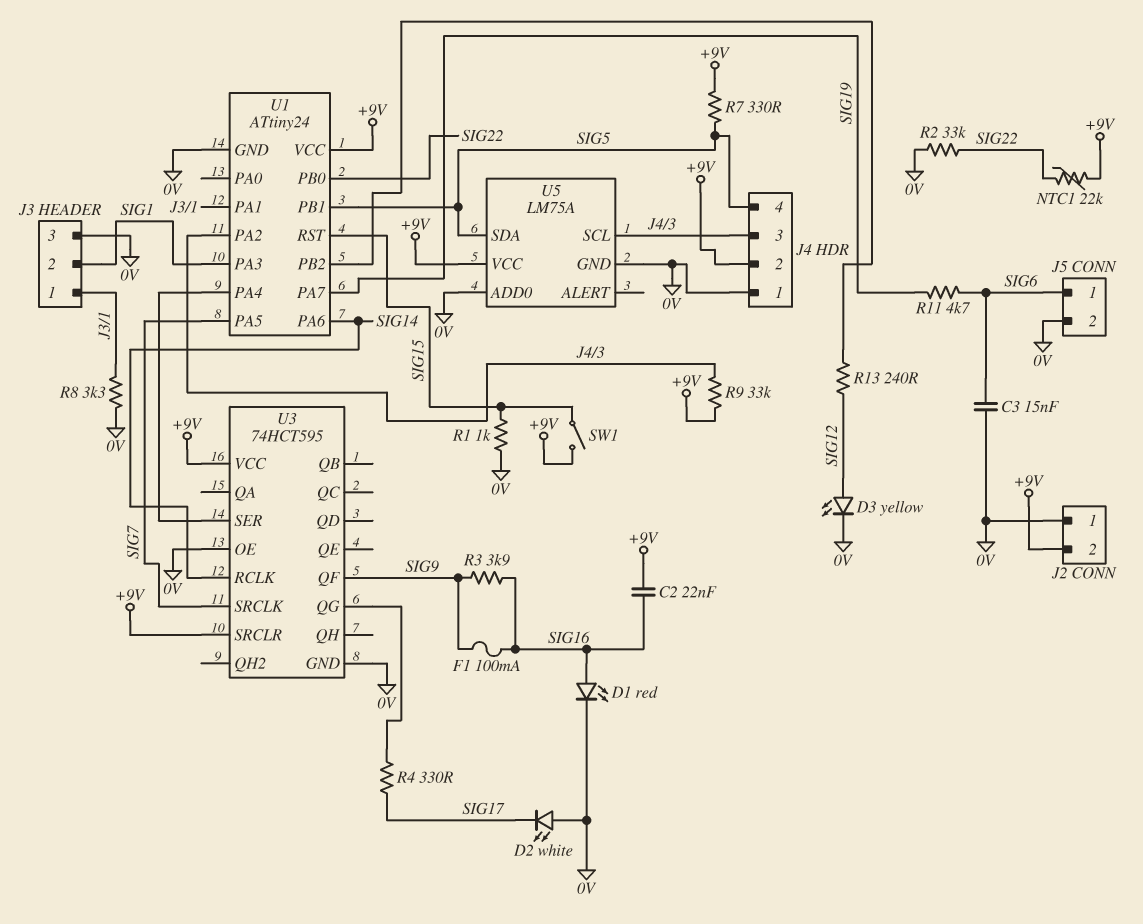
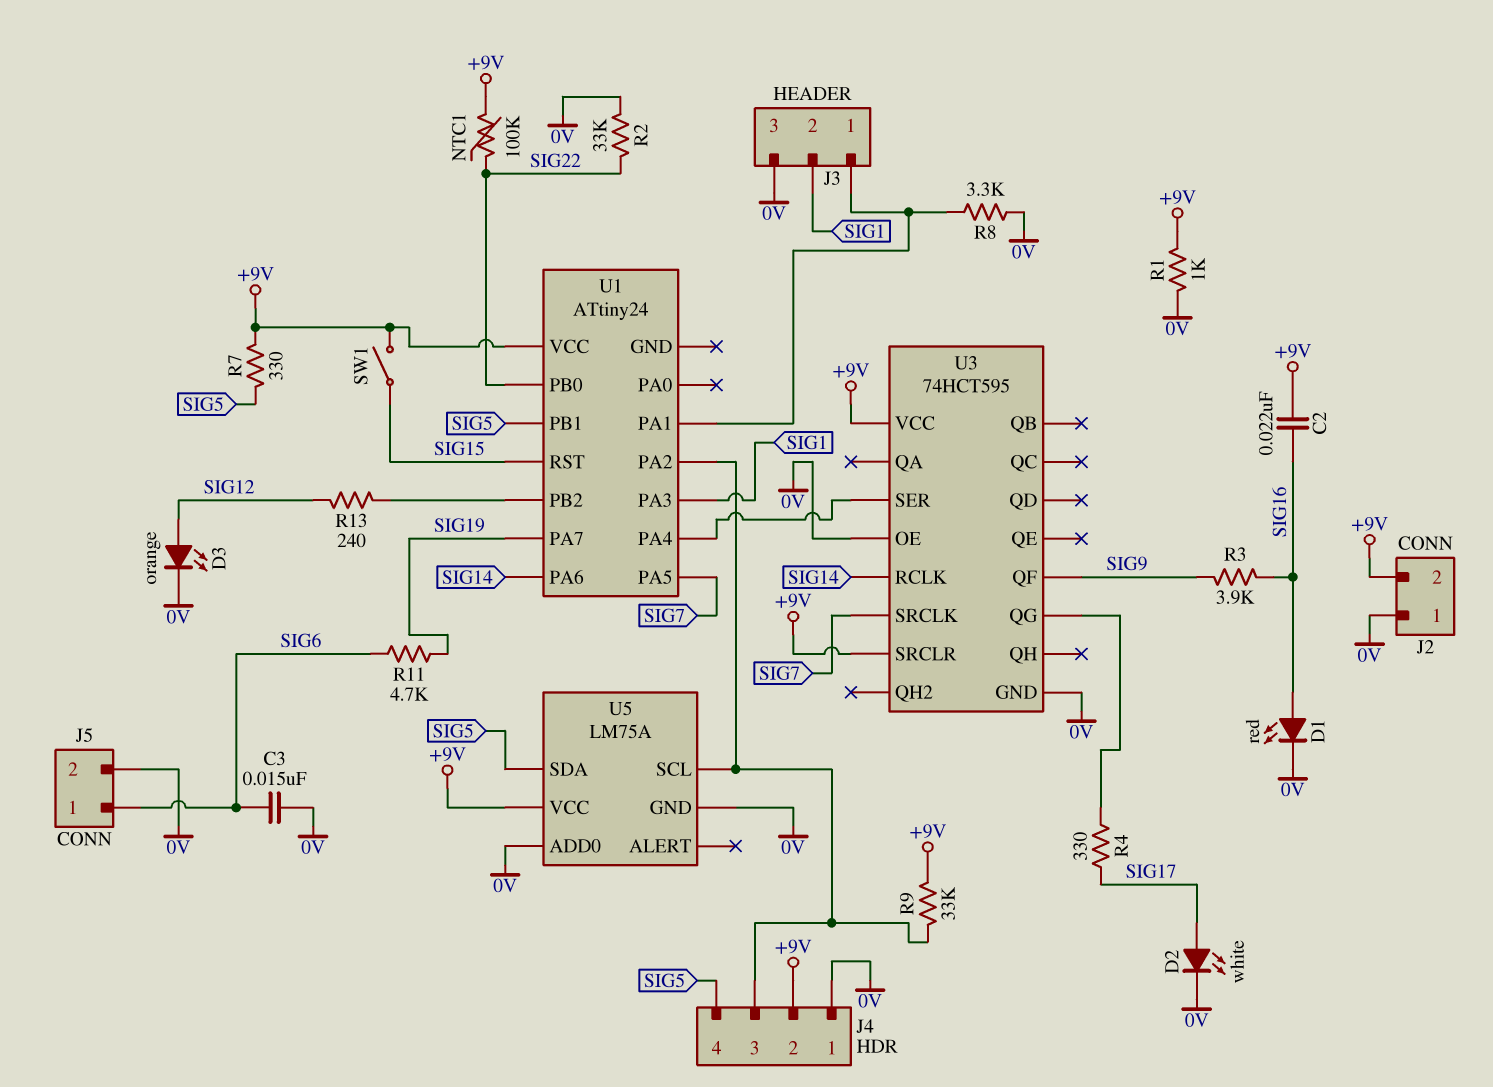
D2: LED white (A 0V, K SIG17) -> LED white (A SIG17, K 0V)
D3: LED yellow (A SIG12, K 0V) -> LED orange (A SIG12, K 0V)
F1: 100mA (SIG9, SIG16) -> none
NTC1: 22k (+9V, SIG22) -> 100k (+9V, SIG22)
R1: 1k (0V, SIG15) -> 1k (+9V, 0V)
U1 pin GND: 0V -> none

